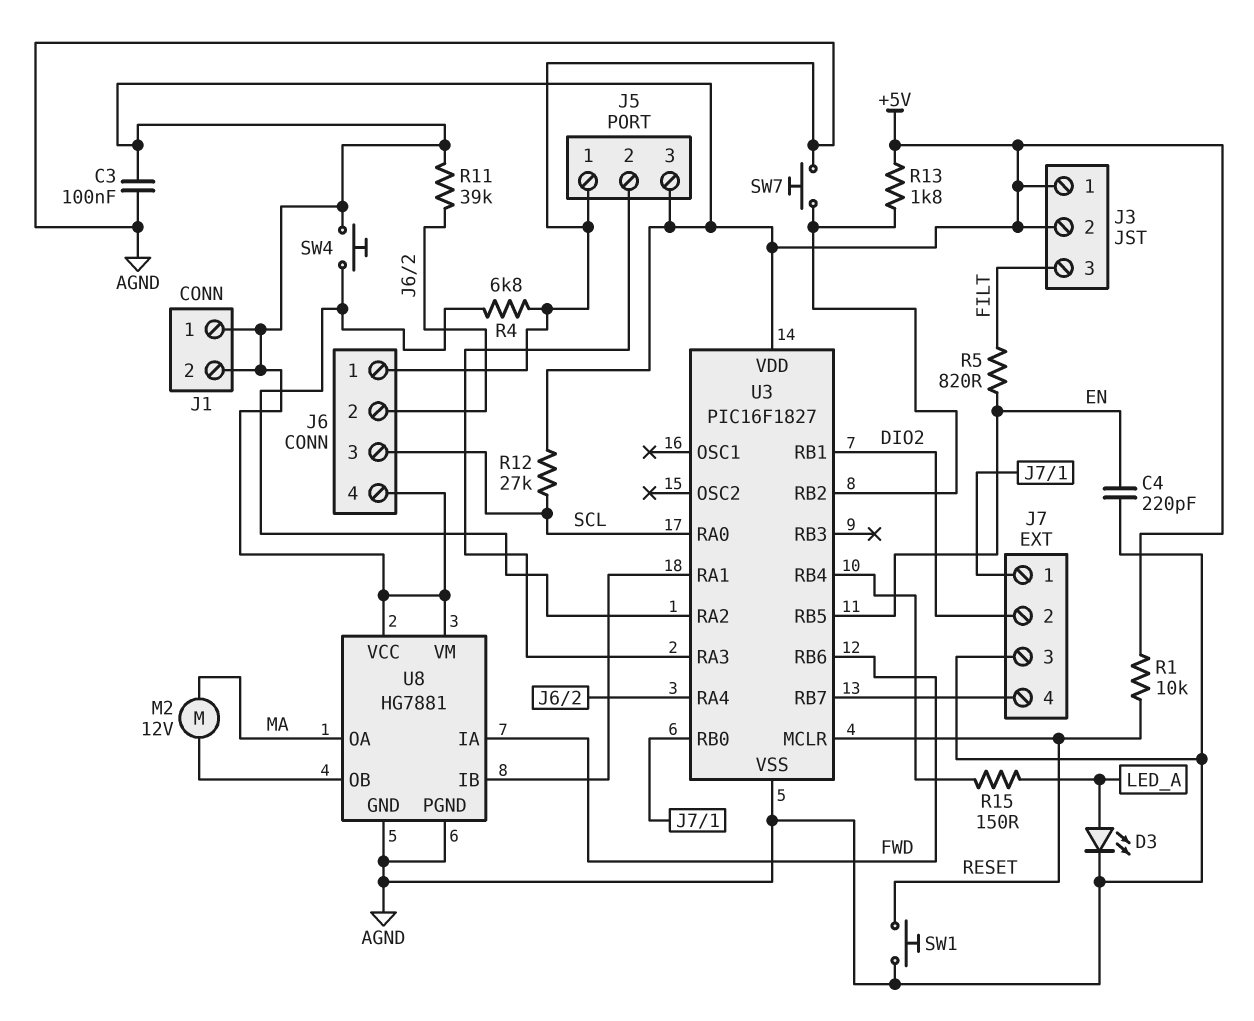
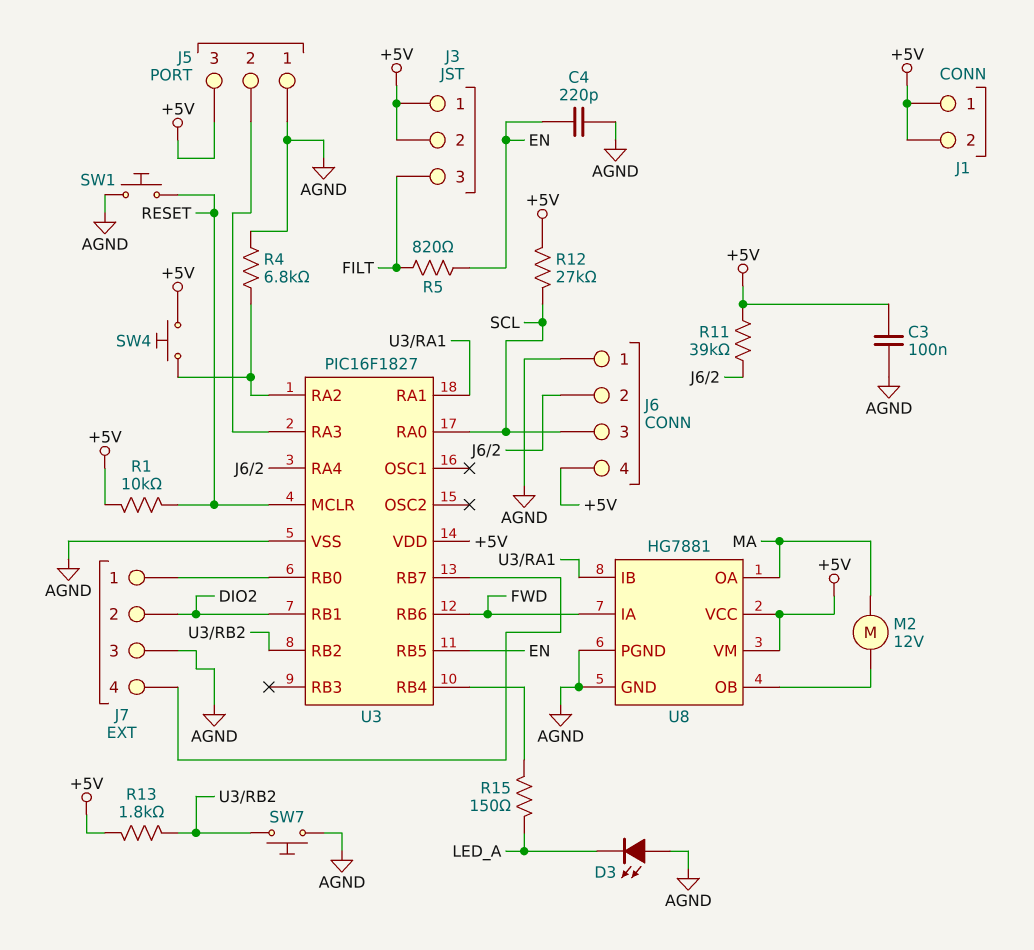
D3: LED (A LED_A, K AGND) -> LED (A AGND, K LED_A)

